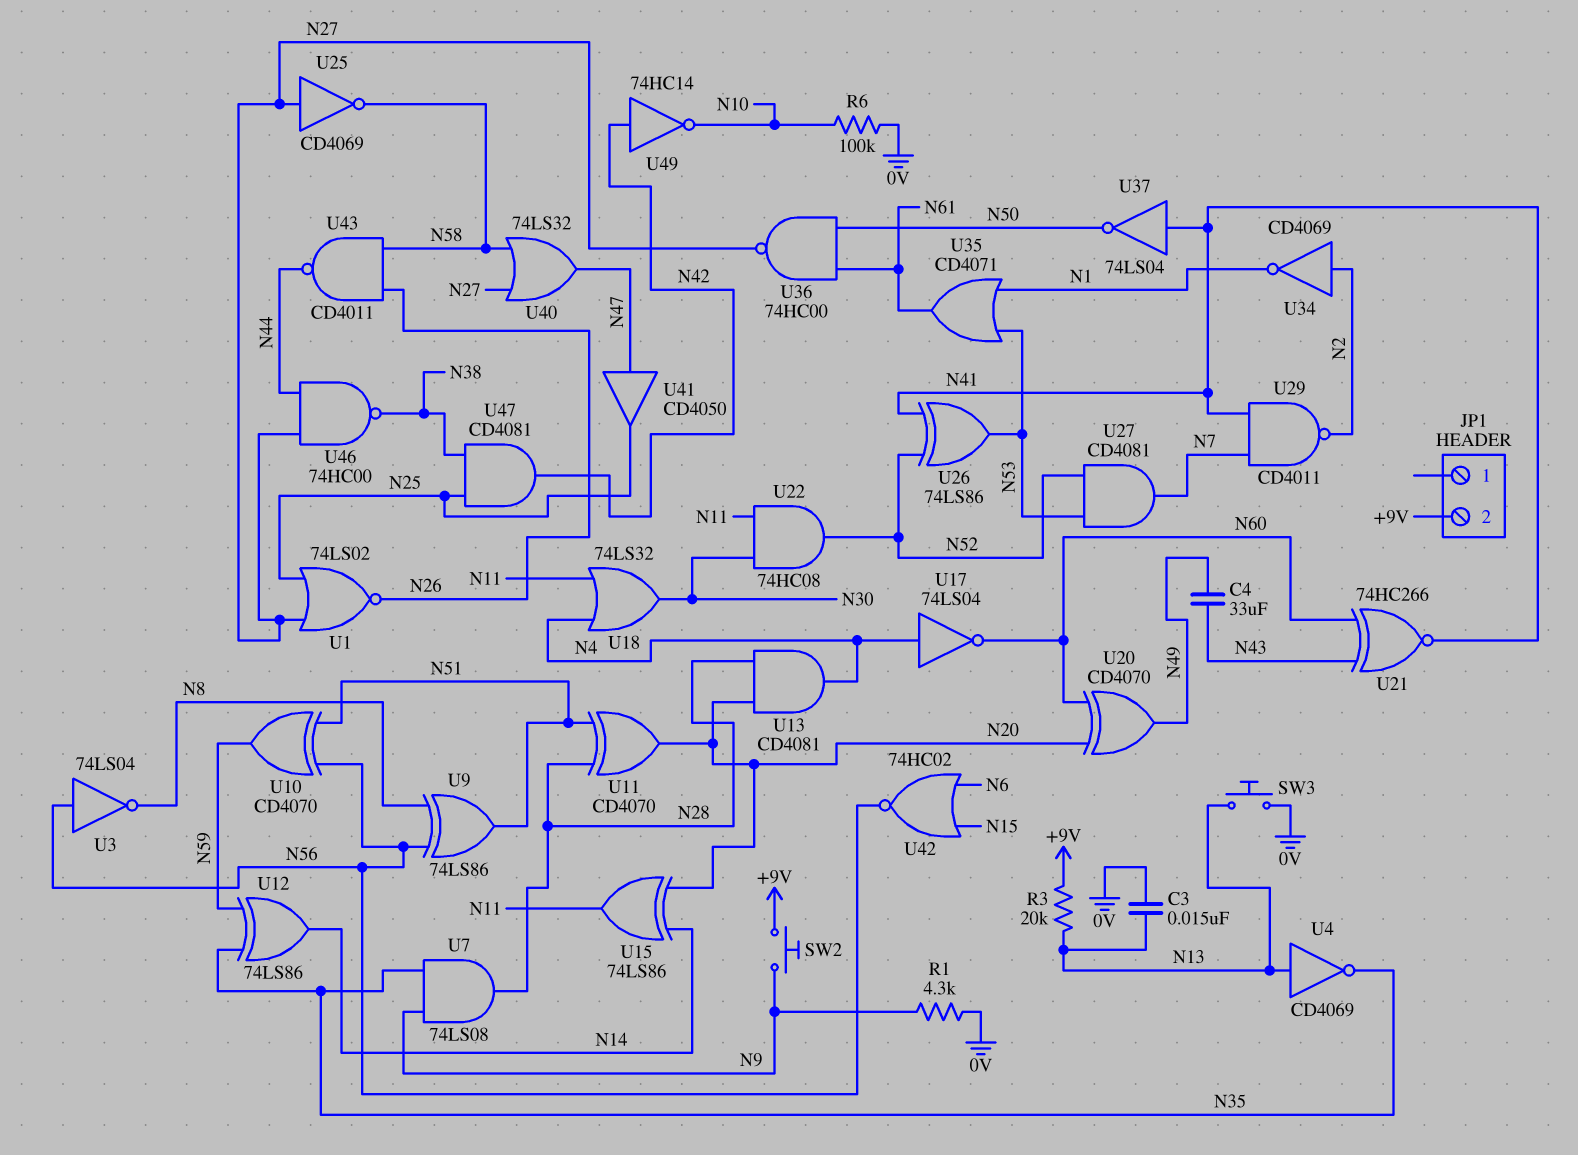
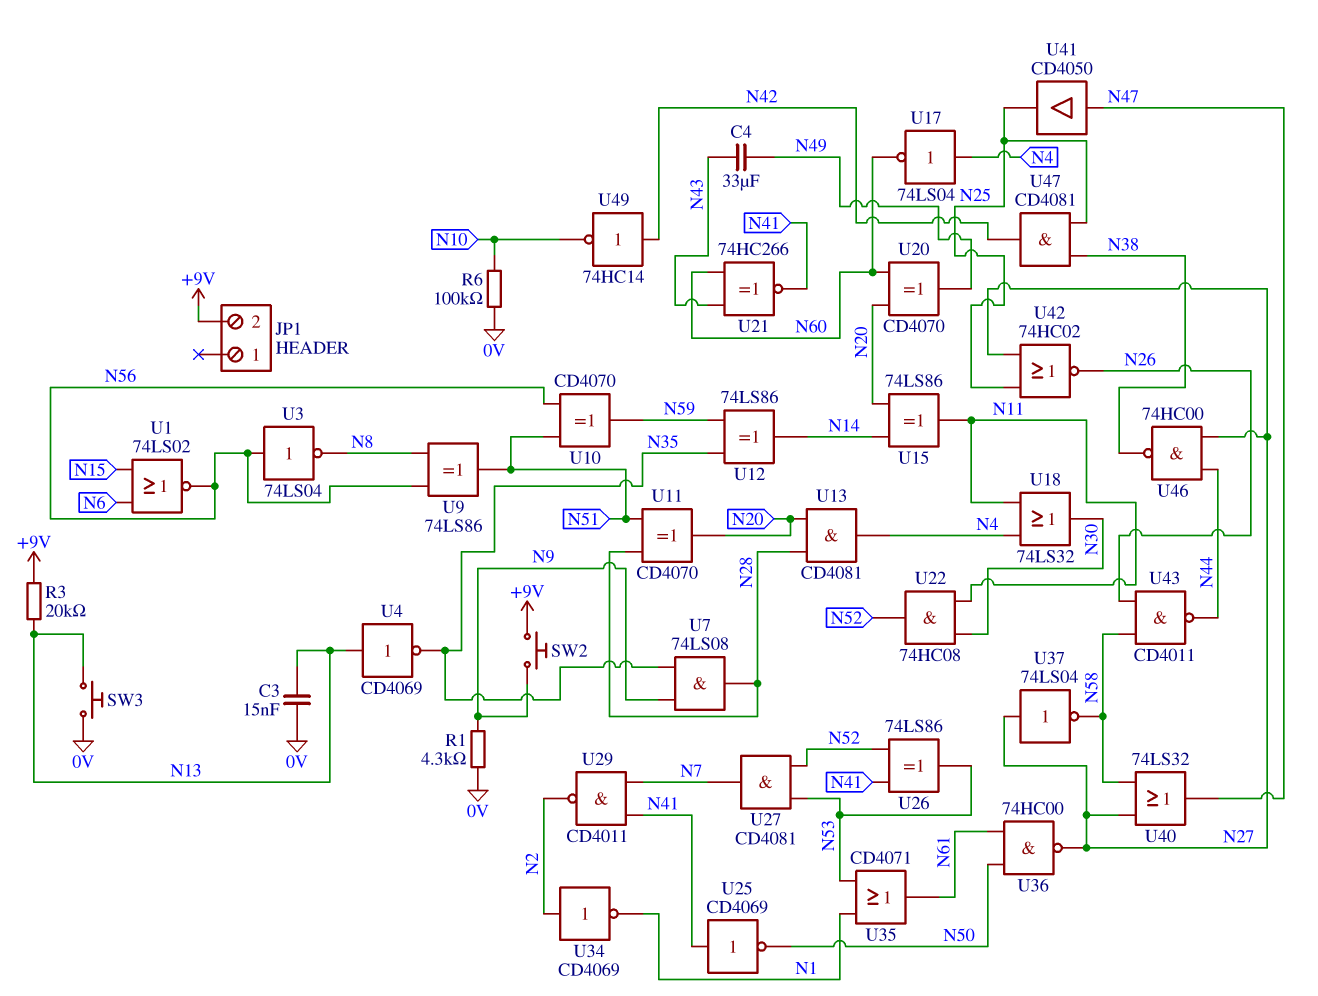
U1: NOR 74LS02 (in N25, in N27, out N26) -> NOR 74LS02 (in N6, in N15, out N56)
U25: NOT CD4069 (in N27, out N58) -> NOT CD4069 (in N41, out N50)
U37: NOT 74LS04 (in N41, out N50) -> NOT 74LS04 (in N27, out N58)
U42: NOR 74HC02 (in N6, in N15, out N56) -> NOR 74HC02 (in N25, in N27, out N26)

